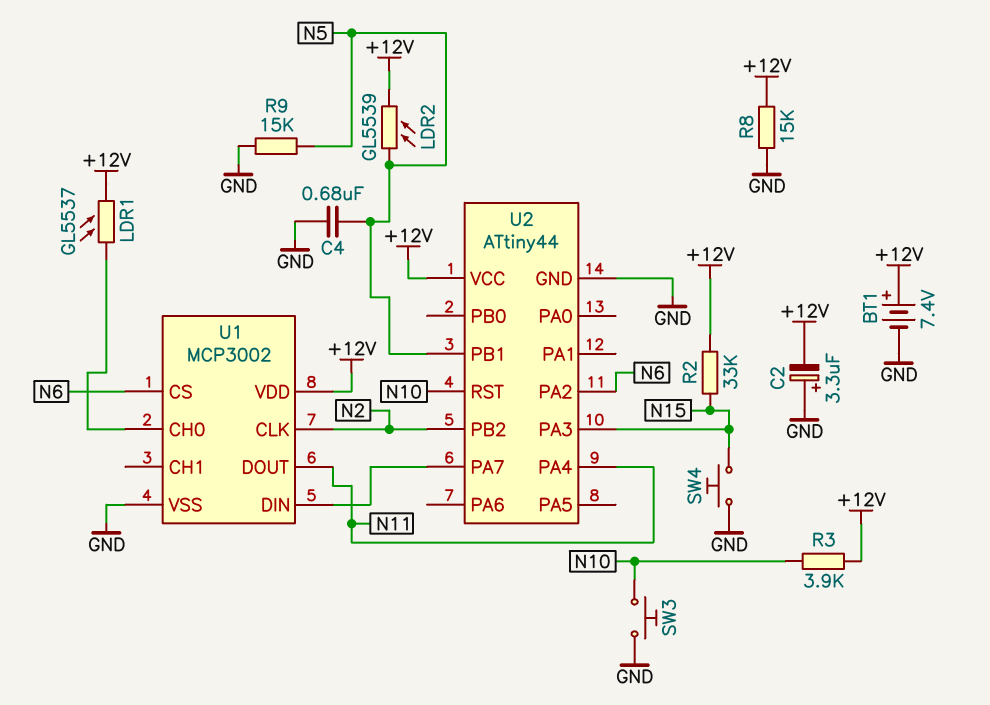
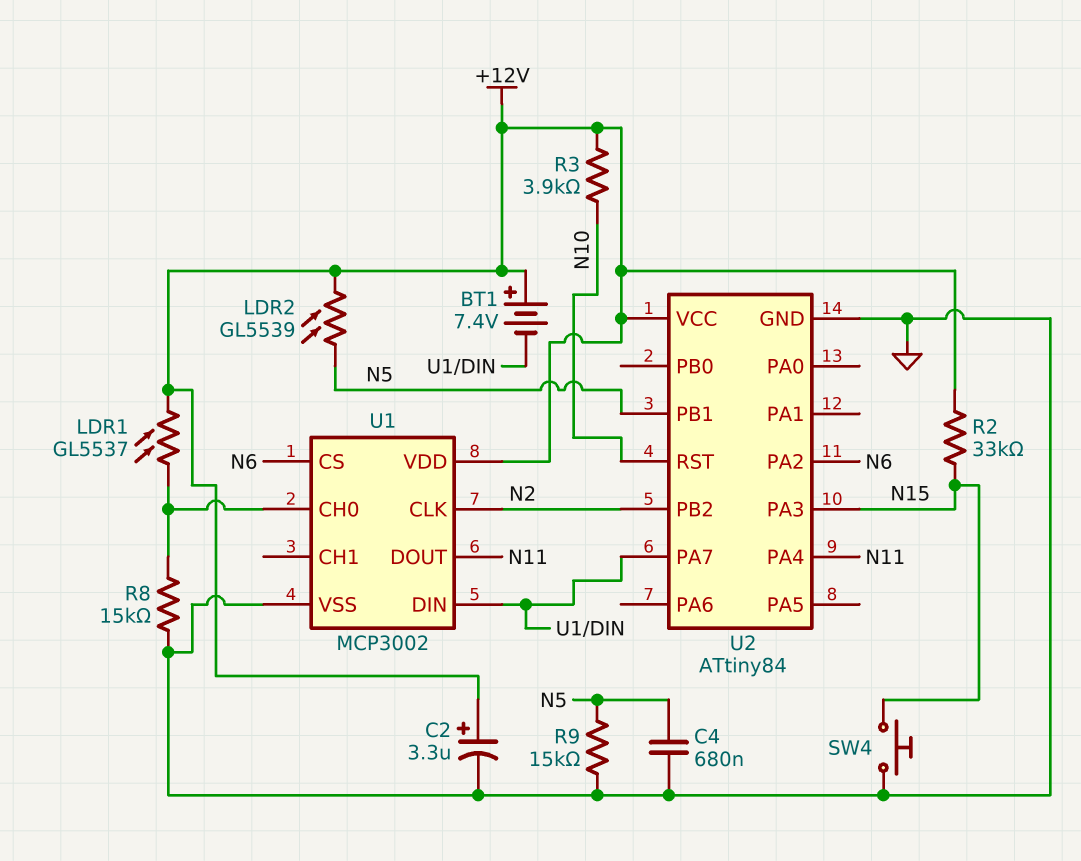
BT1: 7.4V (plus +12V, minus GND) -> 7.4V (plus +12V, minus U1/DIN)
C2: 3.3uF (plus GND, minus +12V) -> 3.3uF (plus +12V, minus GND)
R8: 15k (+12V, GND) -> 15k (GND, U1/CH0)
SW3: button (GND, N10) -> none
U2: ATtiny44 -> ATtiny84

